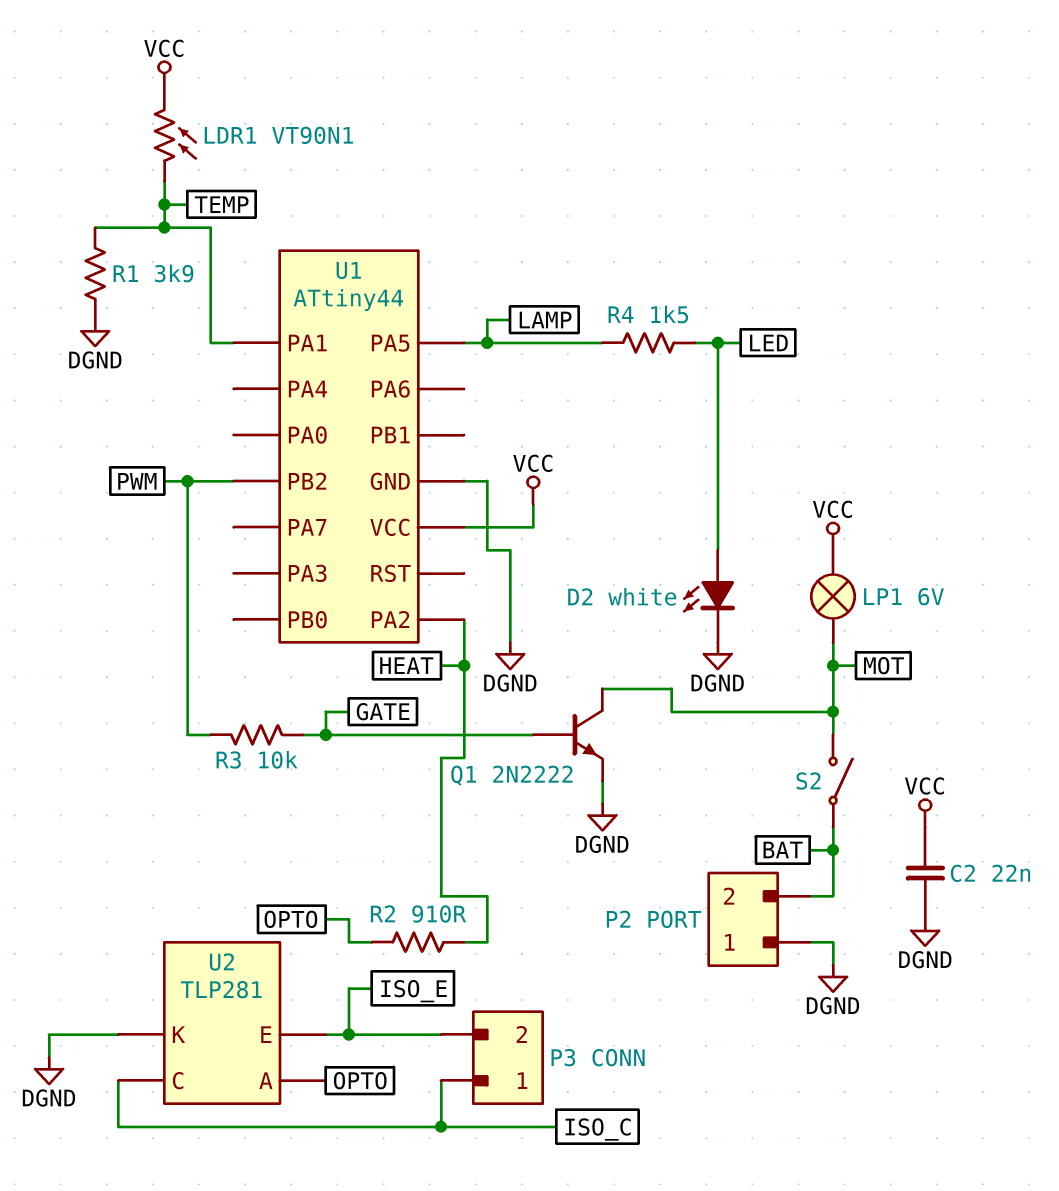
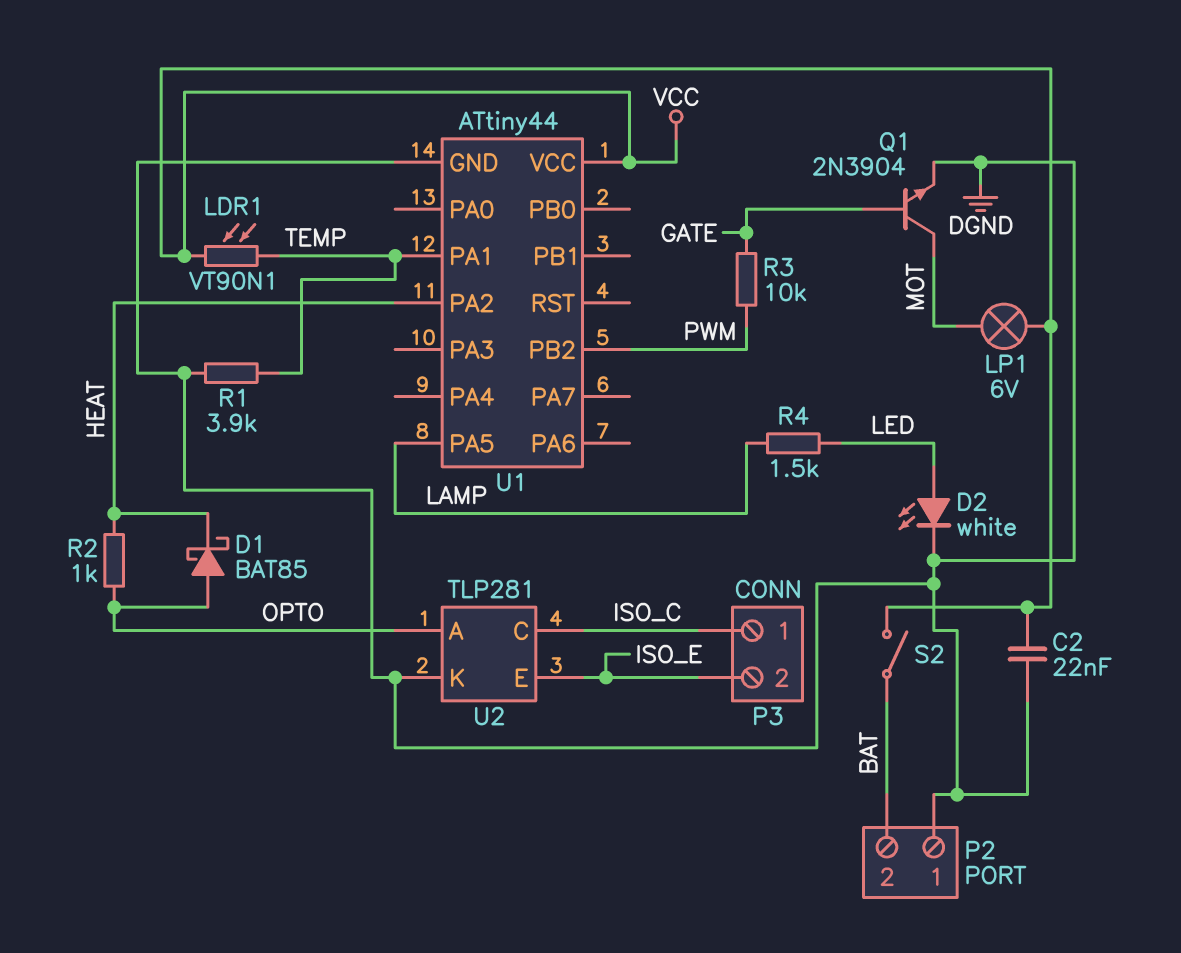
D1: none -> schottky BAT85 (A OPTO, K HEAT)
Q1: NPN 2N2222 (B GATE, C MOT, E DGND) -> NPN 2N3904 (B GATE, C MOT, E DGND)
R2: 910 (HEAT, OPTO) -> 1k (HEAT, OPTO)
S2: switch (BAT, MOT) -> switch (BAT, VCC)

